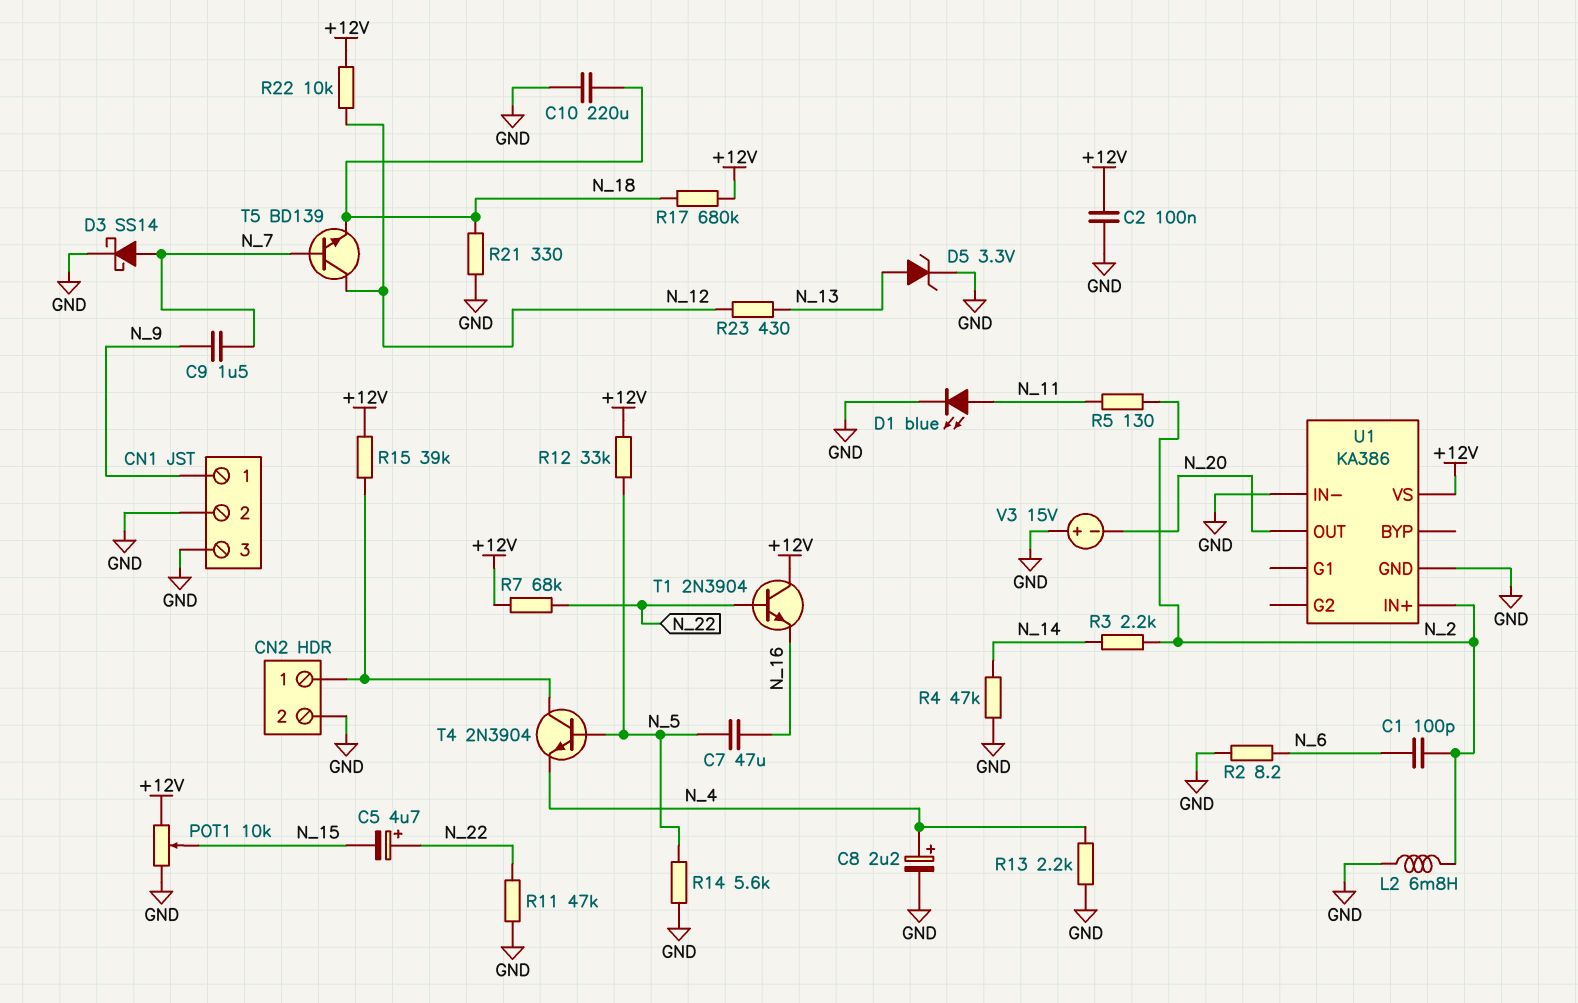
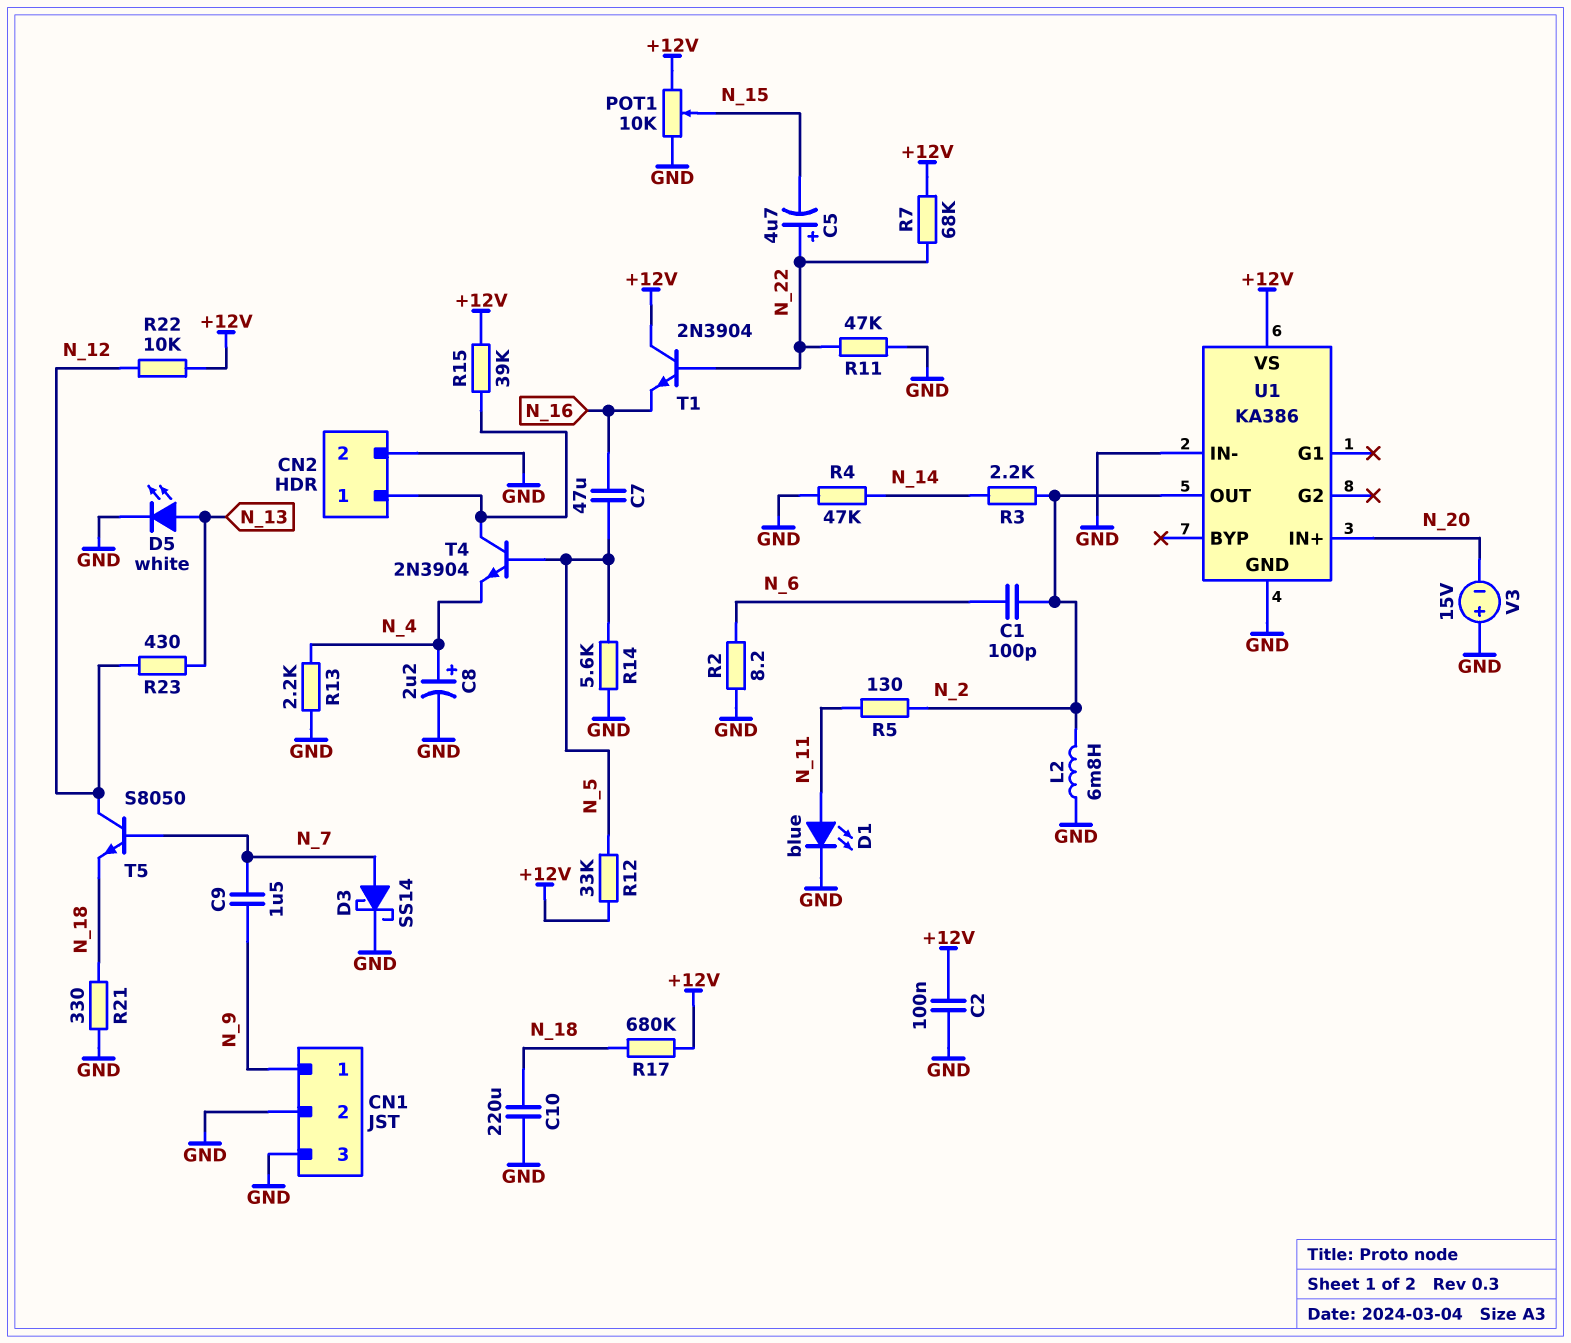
D5: zener 3.3V (A N_13, K GND) -> LED white (A N_13, K GND)
T5: NPN BD139 (B N_7, C N_12, E N_18) -> NPN S8050 (B N_7, C N_12, E N_18)
U1 pin IN+: N_2 -> N_20
U1 pin OUT: N_20 -> N_2

